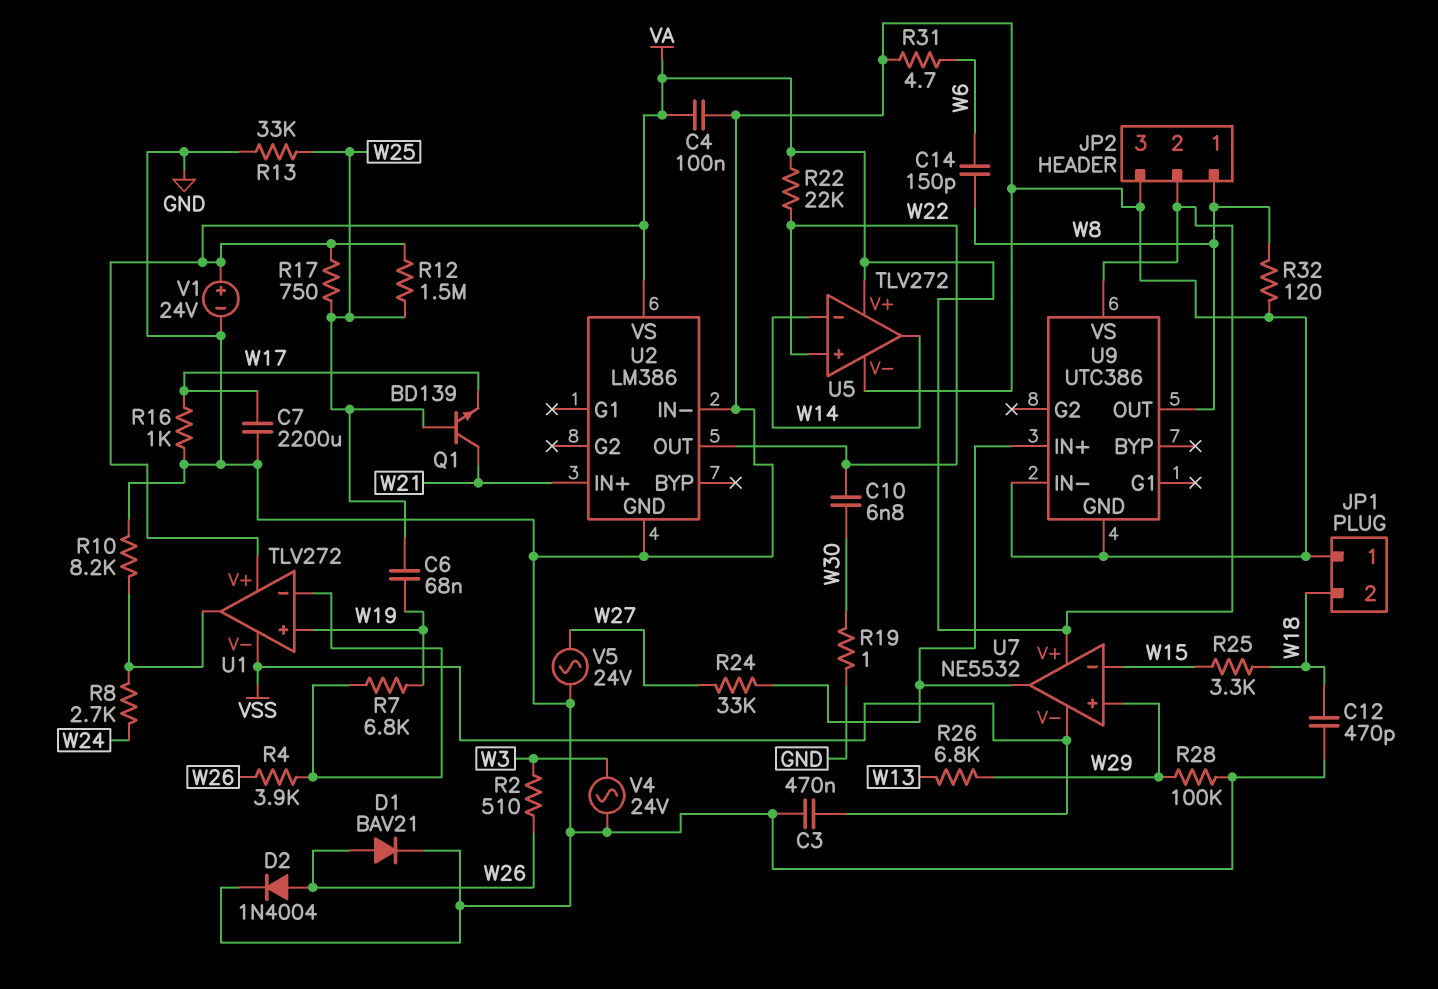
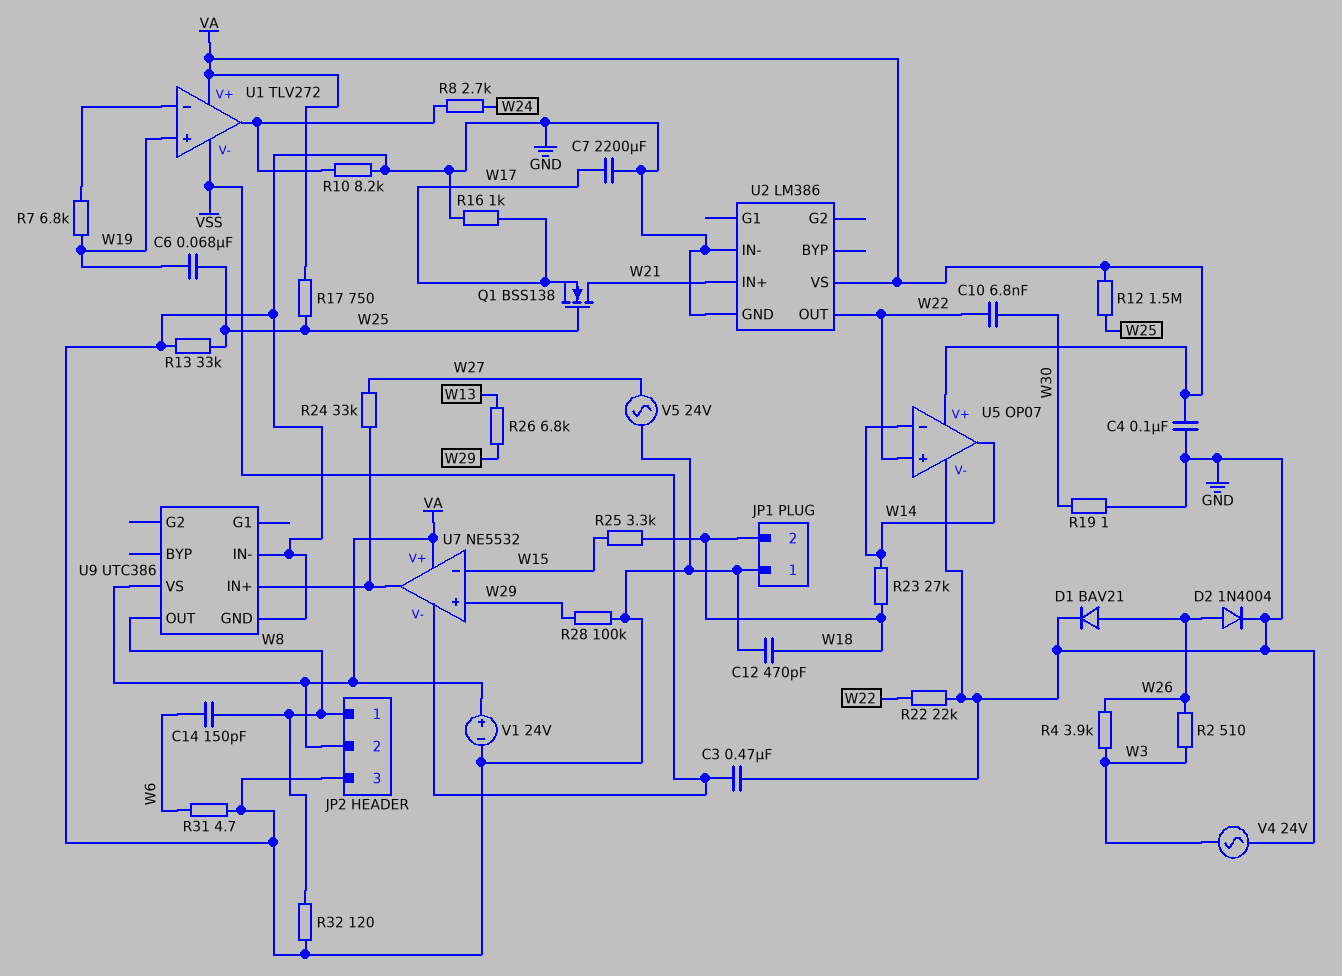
Q1: NPN BD139 (B W25, C W21, E W17) -> NMOS BSS138 (G W25, D W21, S W17)
R4: 3.9k (U1/in-, W26) -> 3.9k (W3, W26)
R22: 22k (VA, W22) -> 22k (GND, W22)
R23: none -> 27k (W14, W18)
U5: TLV272 -> OP07

